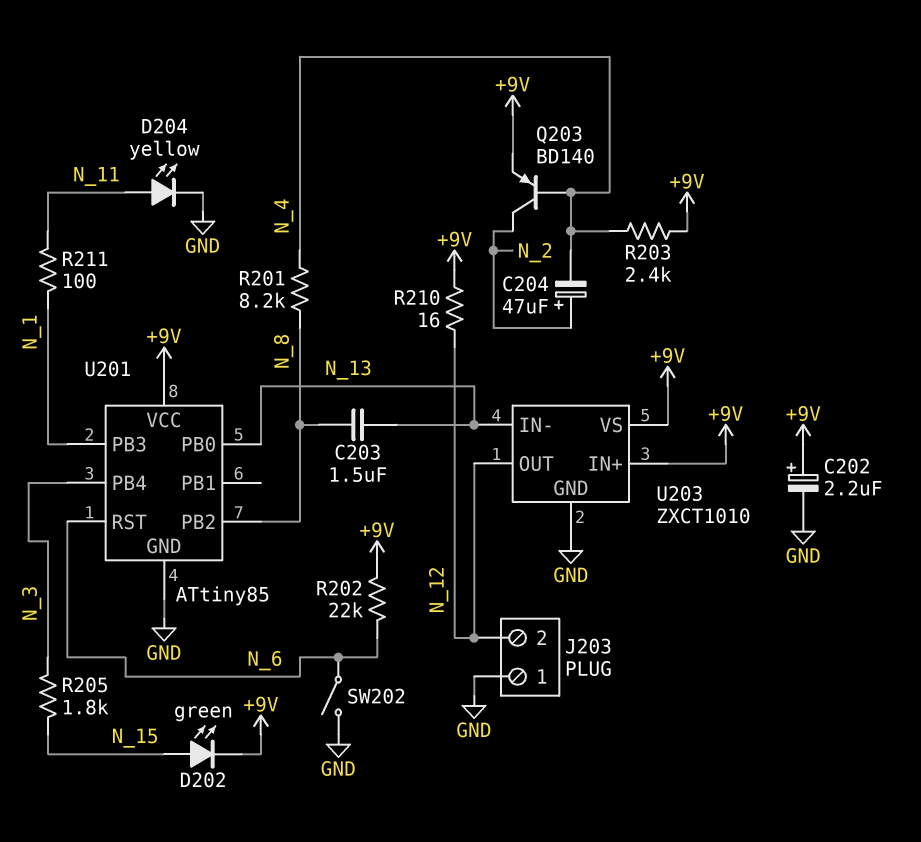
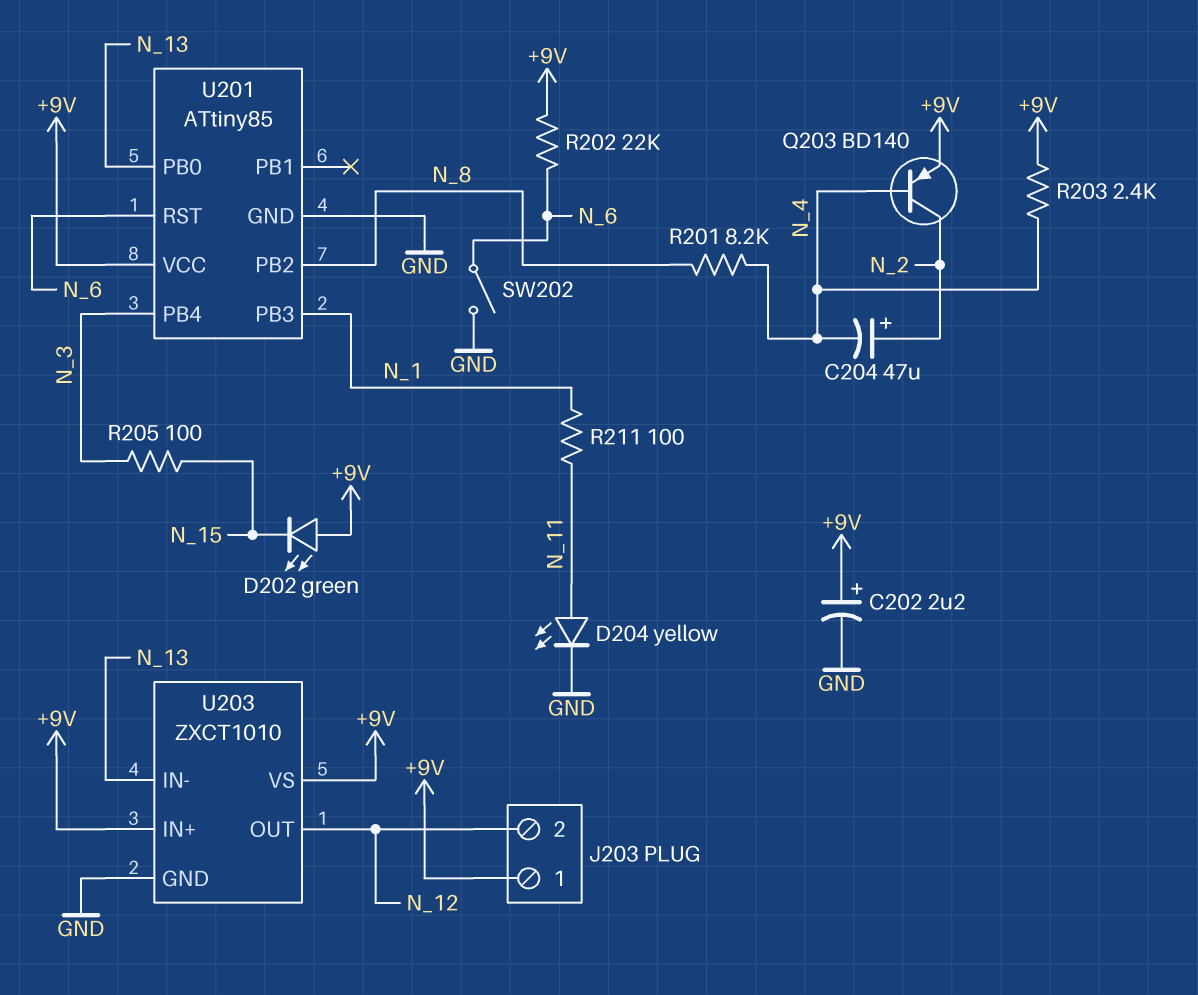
C203: 1.5uF (N_8, N_13) -> none
D202: LED green (A N_15, K +9V) -> LED green (A +9V, K N_15)
J203 pin 1: GND -> +9V
R205: 1.8k (N_3, N_15) -> 100 (N_3, N_15)
R210: 16 (+9V, N_12) -> none

